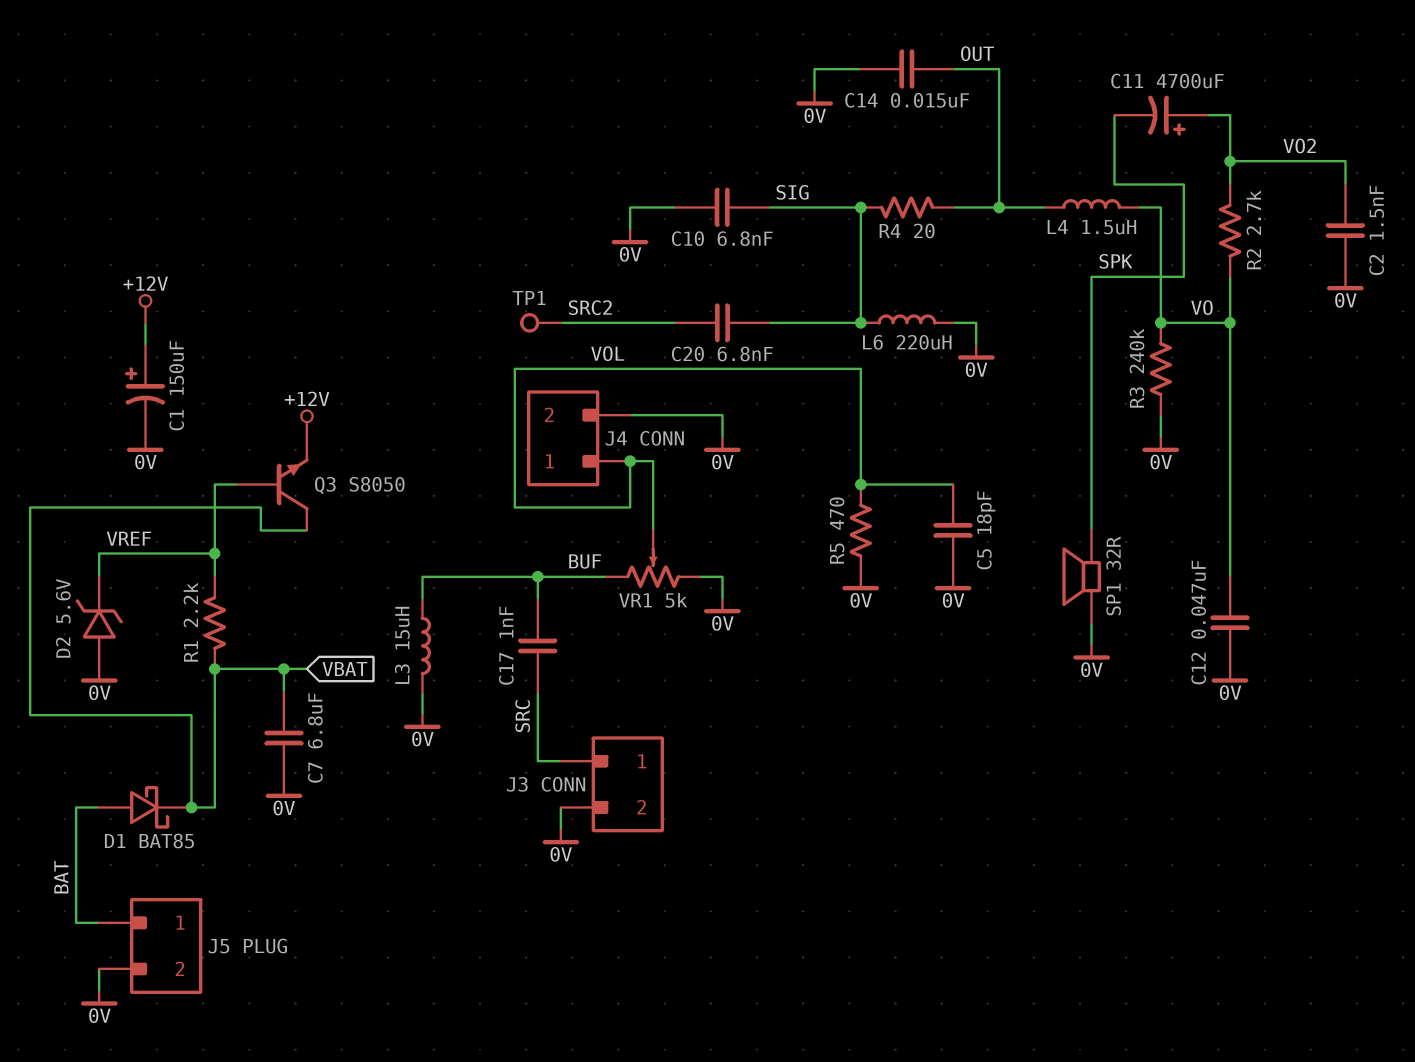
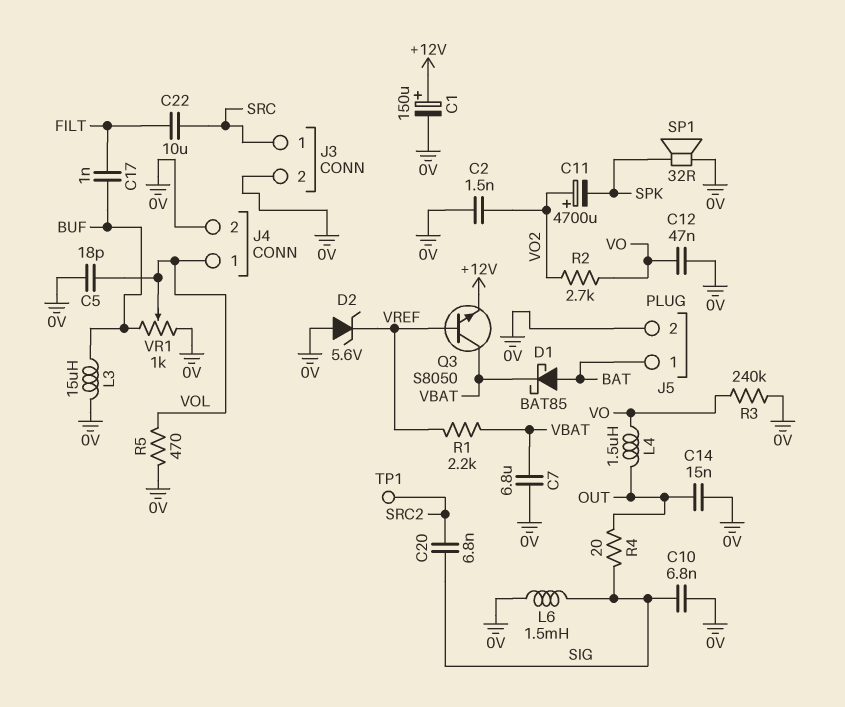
C17: 1nF (BUF, SRC) -> 1nF (BUF, FILT)
C22: none -> 10uF (FILT, SRC)
L6: 220uH (0V, SIG) -> 1.5mH (0V, SIG)
VR1: 5k (0V, BUF, wiper VOL) -> 1k (0V, BUF, wiper VOL)

